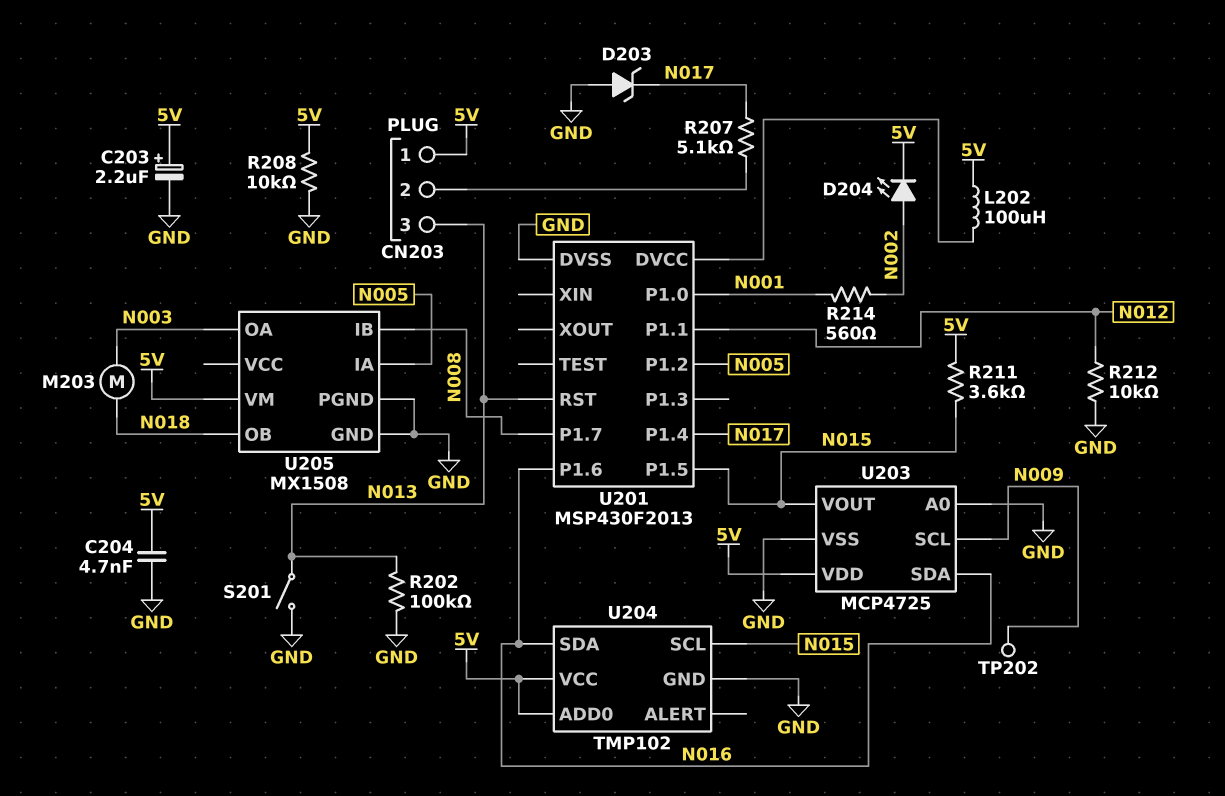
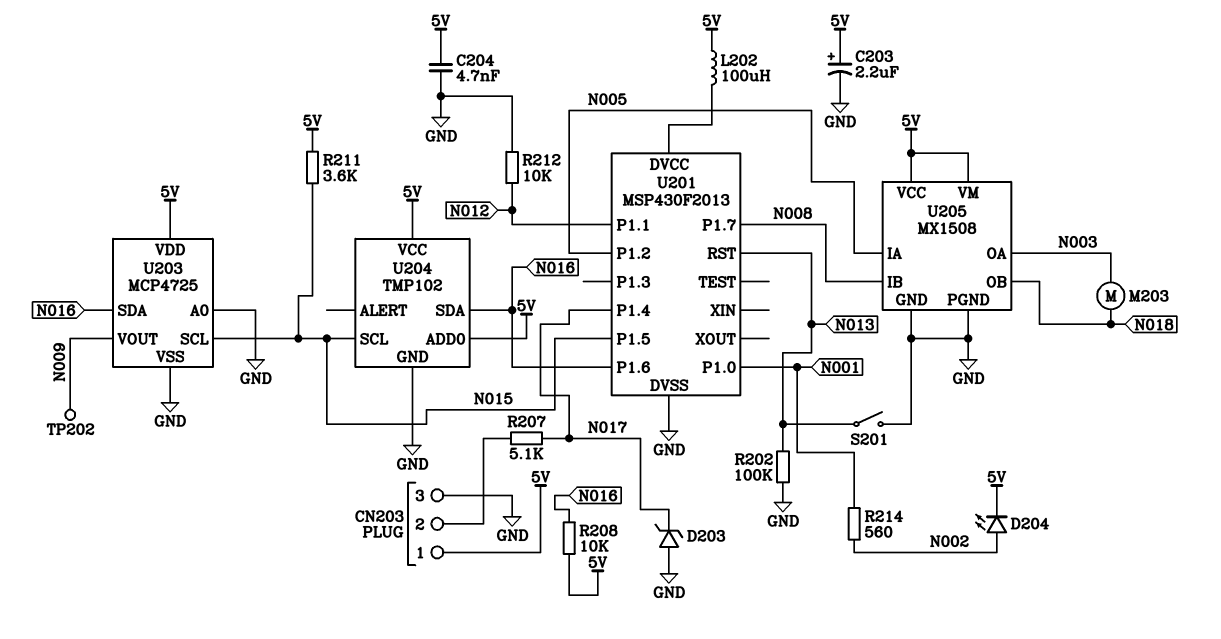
CN203 pin 3: N013 -> GND
R208: 10k (5V, GND) -> 10k (5V, N016)
U203 pin SCL: N009 -> N015
U203 pin VOUT: N015 -> N009
U205 pin VCC: none -> 5V

